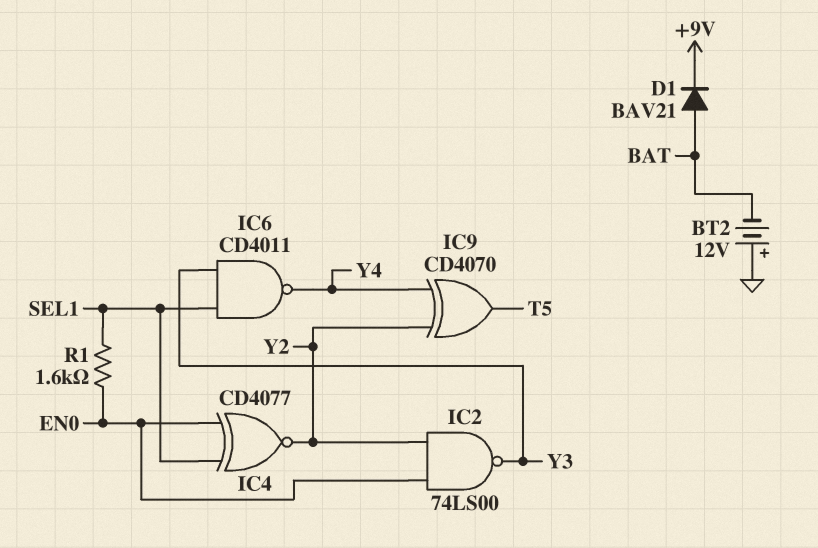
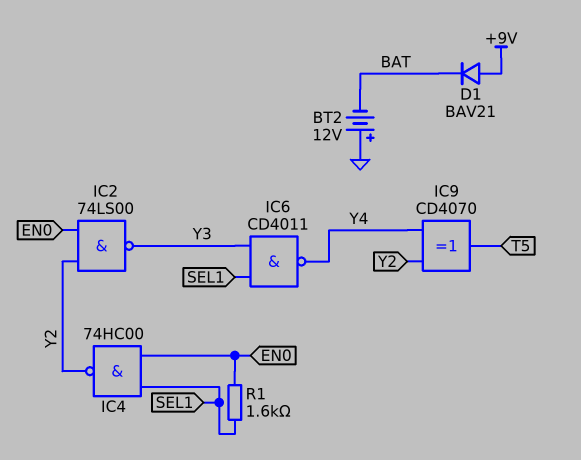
D1: diode BAV21 (A BAT, K +9V) -> diode BAV21 (A +9V, K BAT)
IC4: XNOR CD4077 (in EN0, in SEL1, out Y2) -> NAND 74HC00 (in EN0, in SEL1, out Y2)

